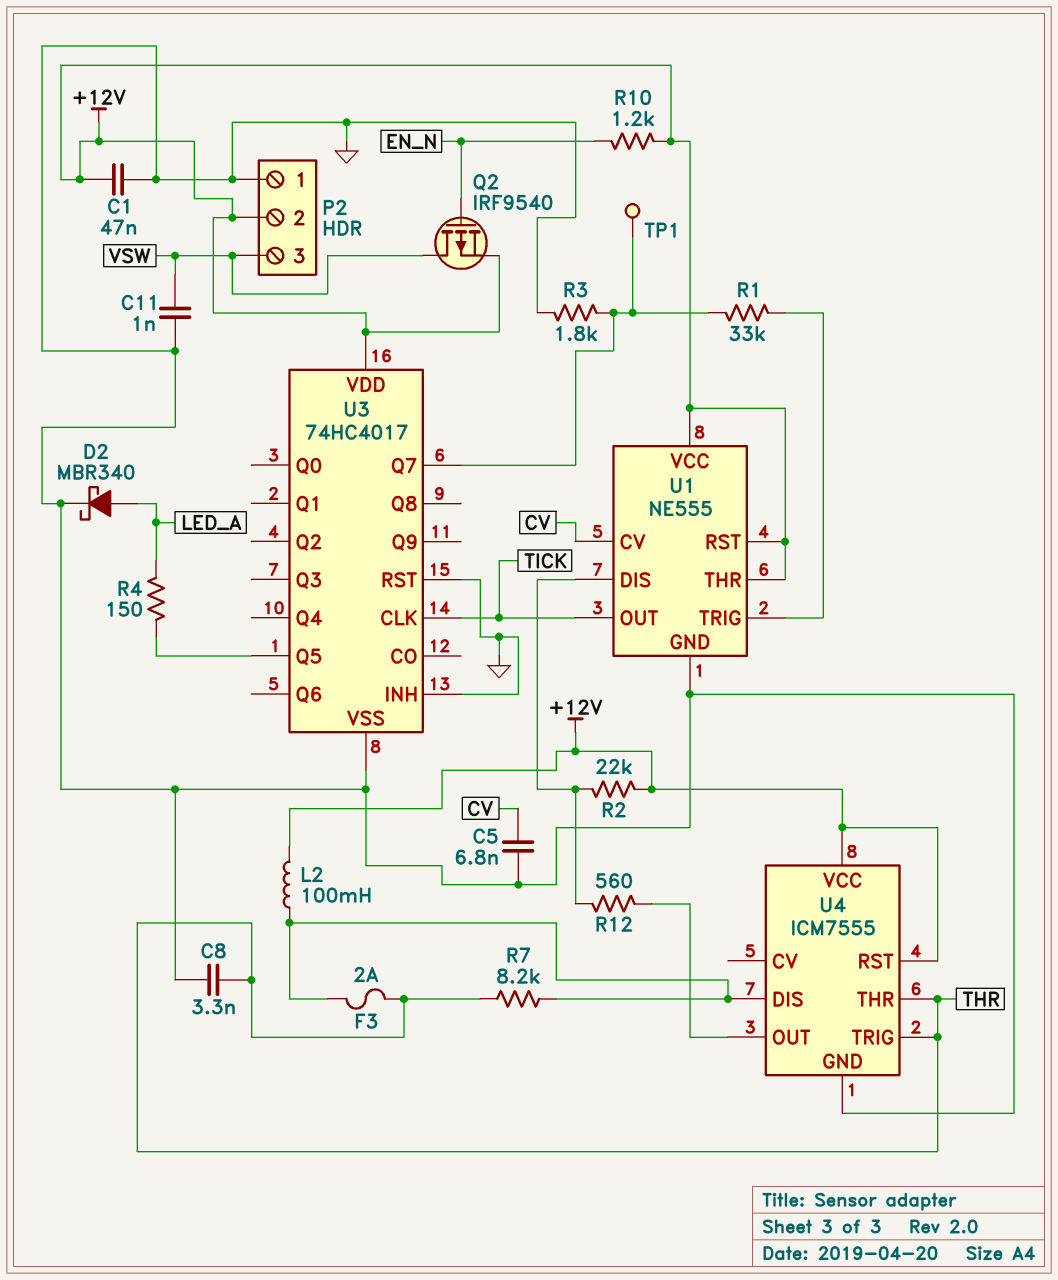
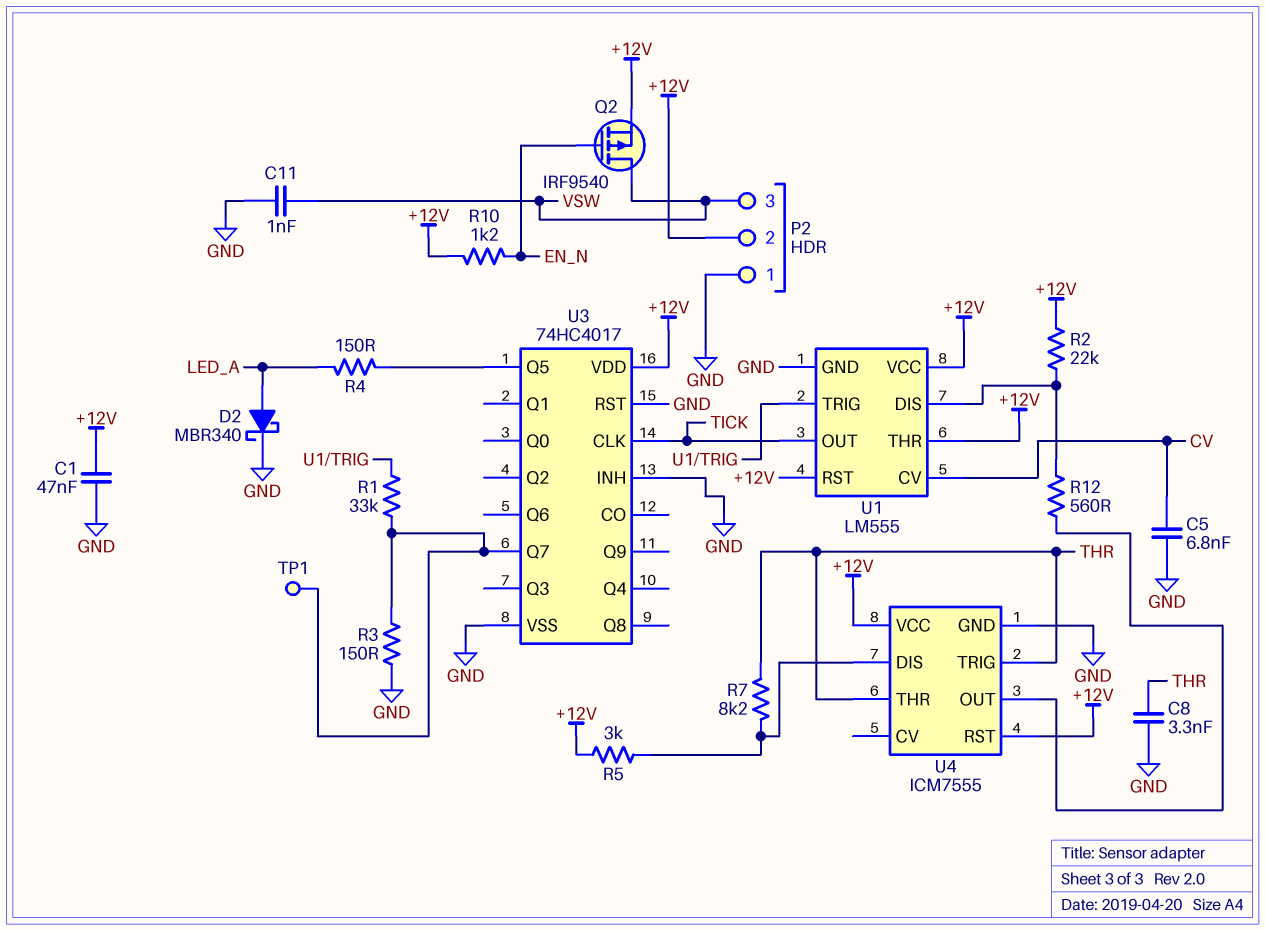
F3: 2A (THR, U4/DIS) -> none
L2: 100mH (+12V, U4/DIS) -> none
R3: 1.8k (GND, U3/Q7) -> 150 (GND, U3/Q7)
R5: none -> 3k (+12V, U4/DIS)
U1: NE555 -> LM555

